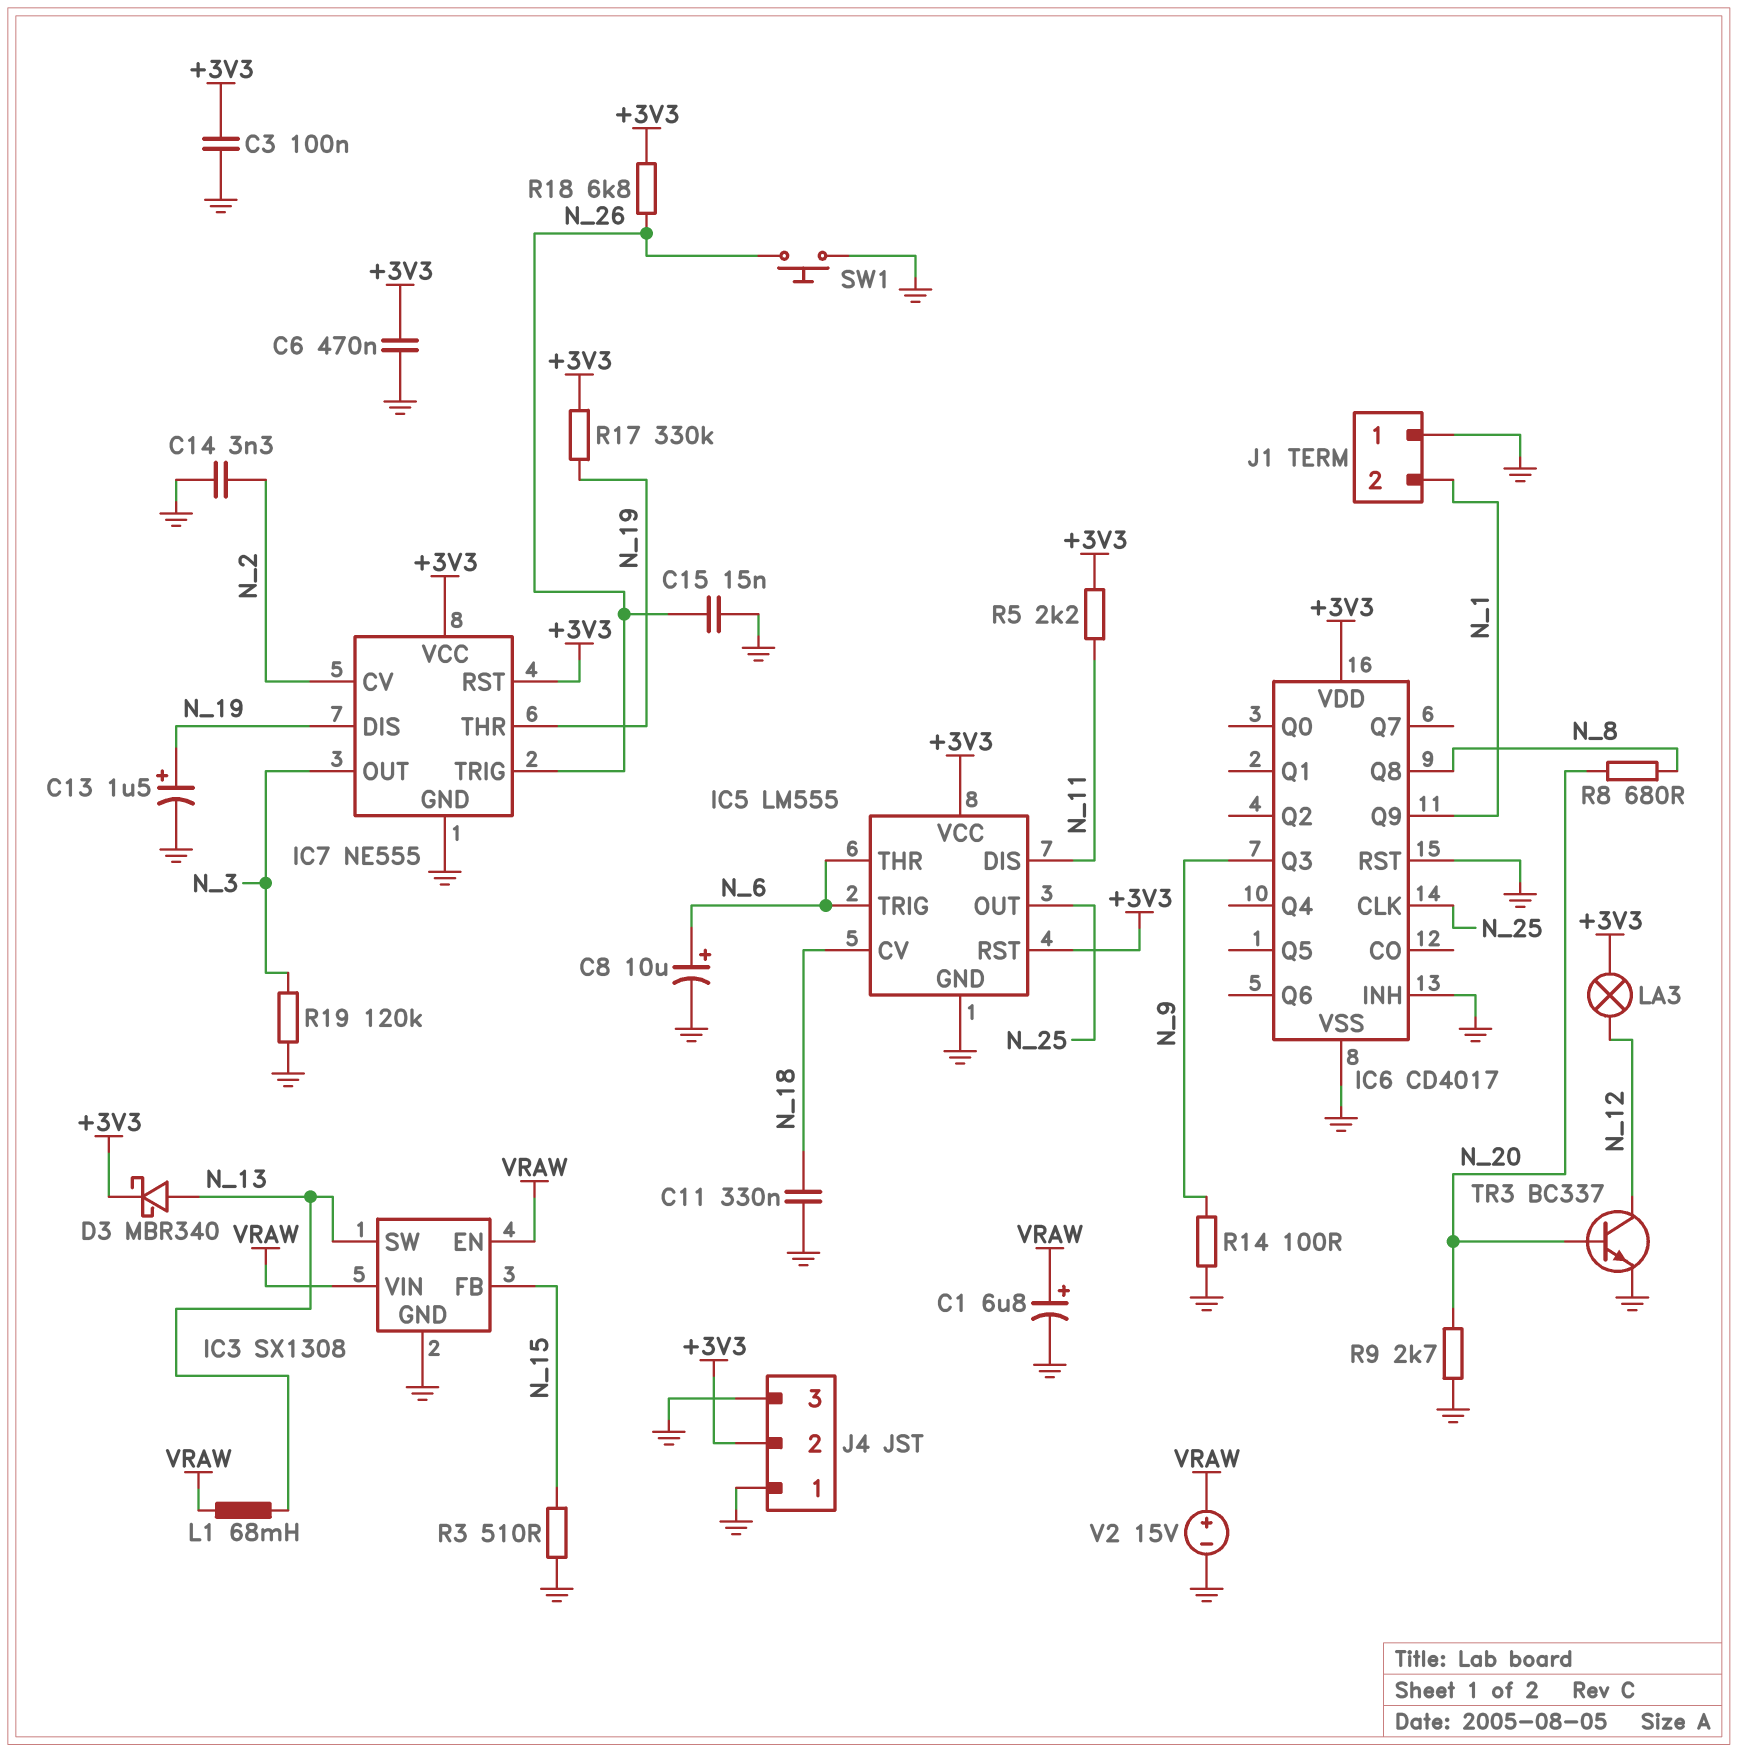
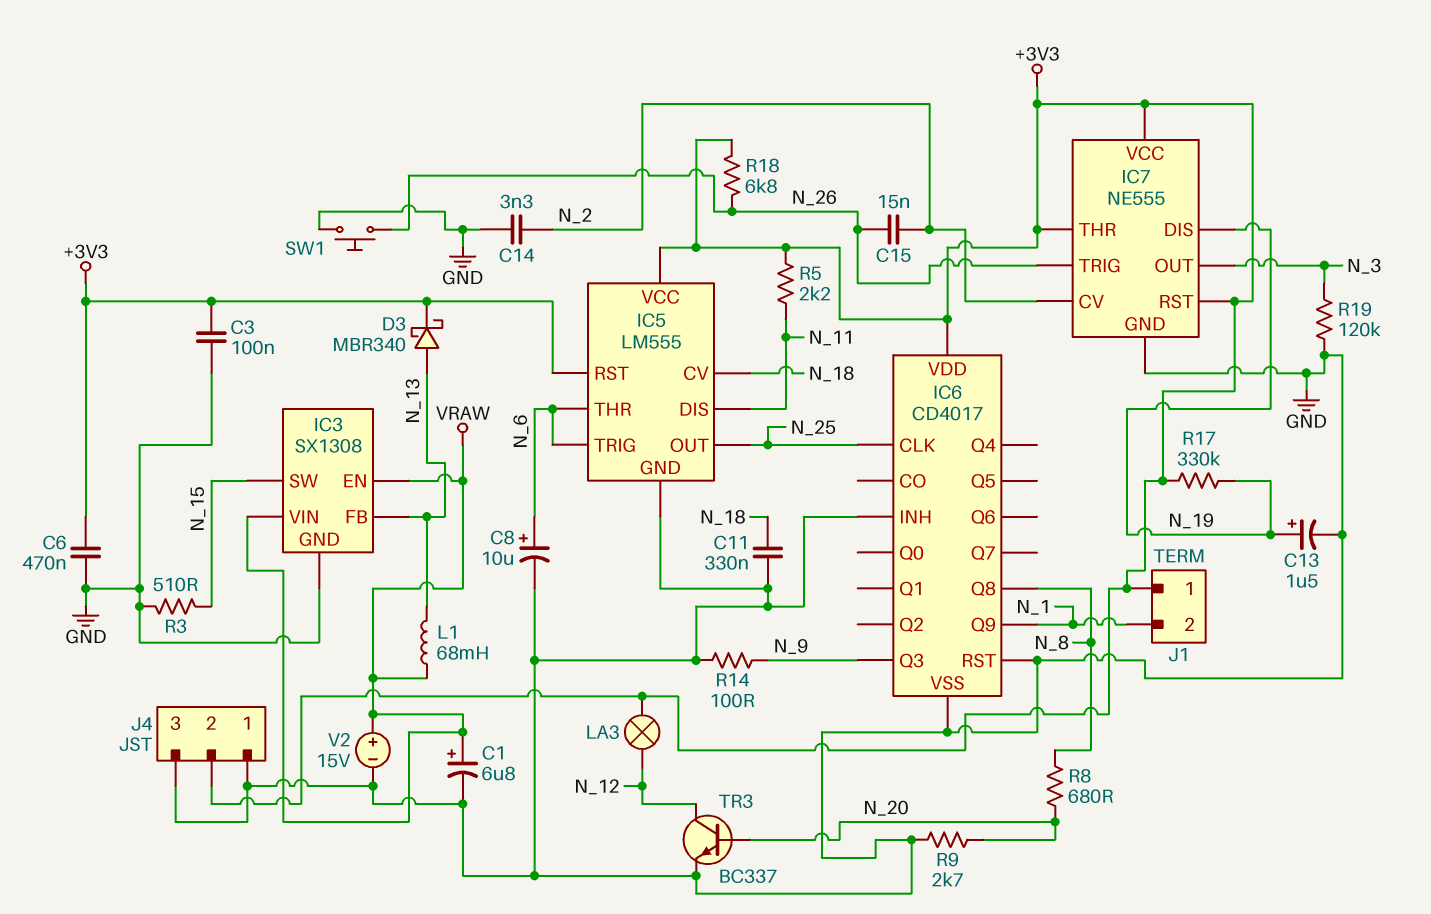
C15: 15nF (GND, N_26) -> 15nF (N_2, N_26)
IC3 pin FB: N_15 -> N_13
IC3 pin SW: N_13 -> N_15
IC7 pin THR: N_19 -> +3V3
J1 pin 1: GND -> +3V3

